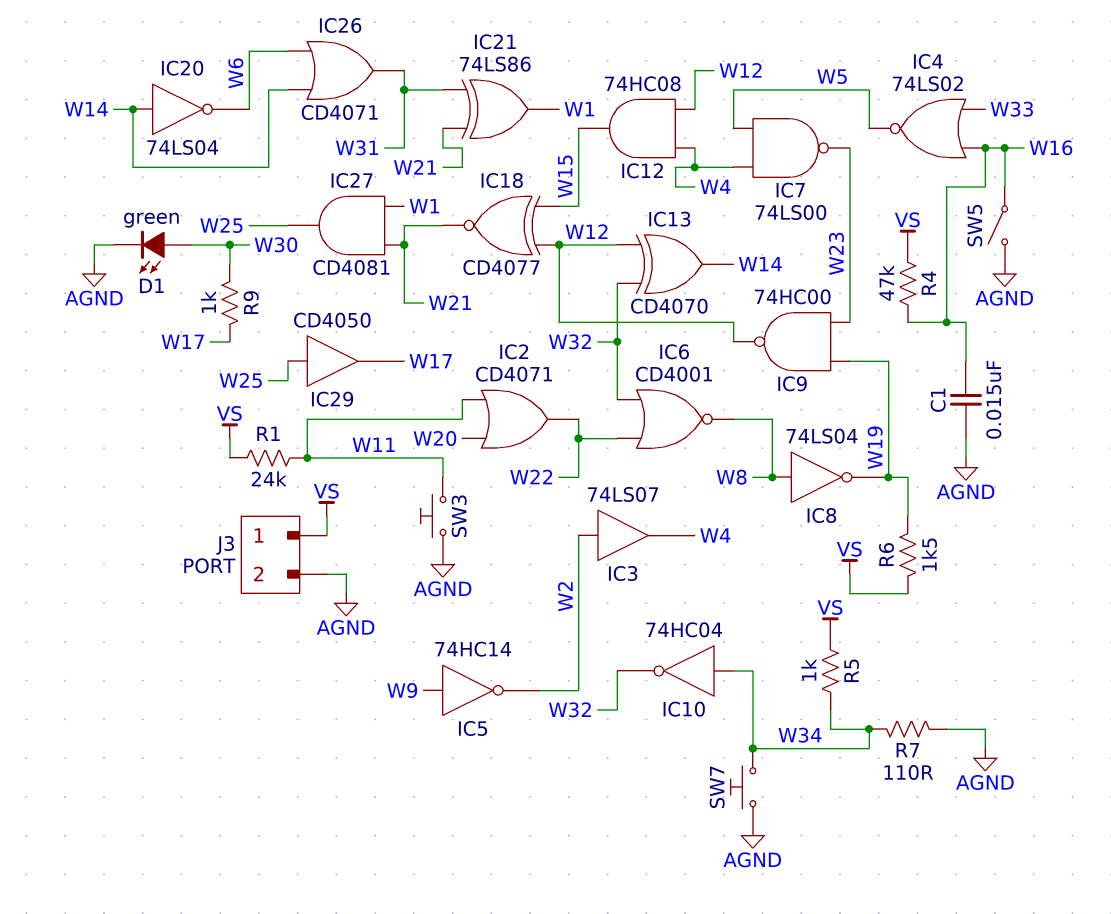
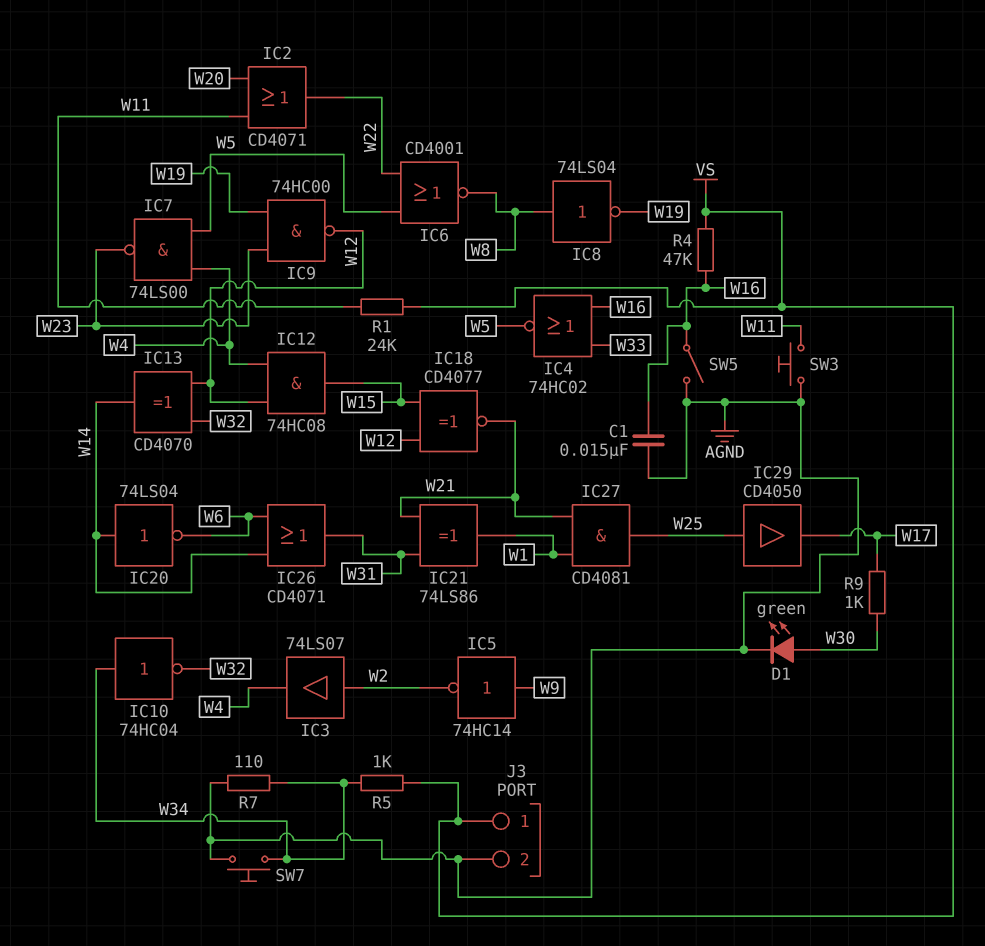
IC4: NOR 74LS02 (in W16, in W33, out W5) -> NOR 74HC02 (in W16, in W33, out W5)
IC6: NOR CD4001 (in W22, in W32, out W8) -> NOR CD4001 (in W5, in W22, out W8)
R6: 1.5k (VS, W19) -> none

